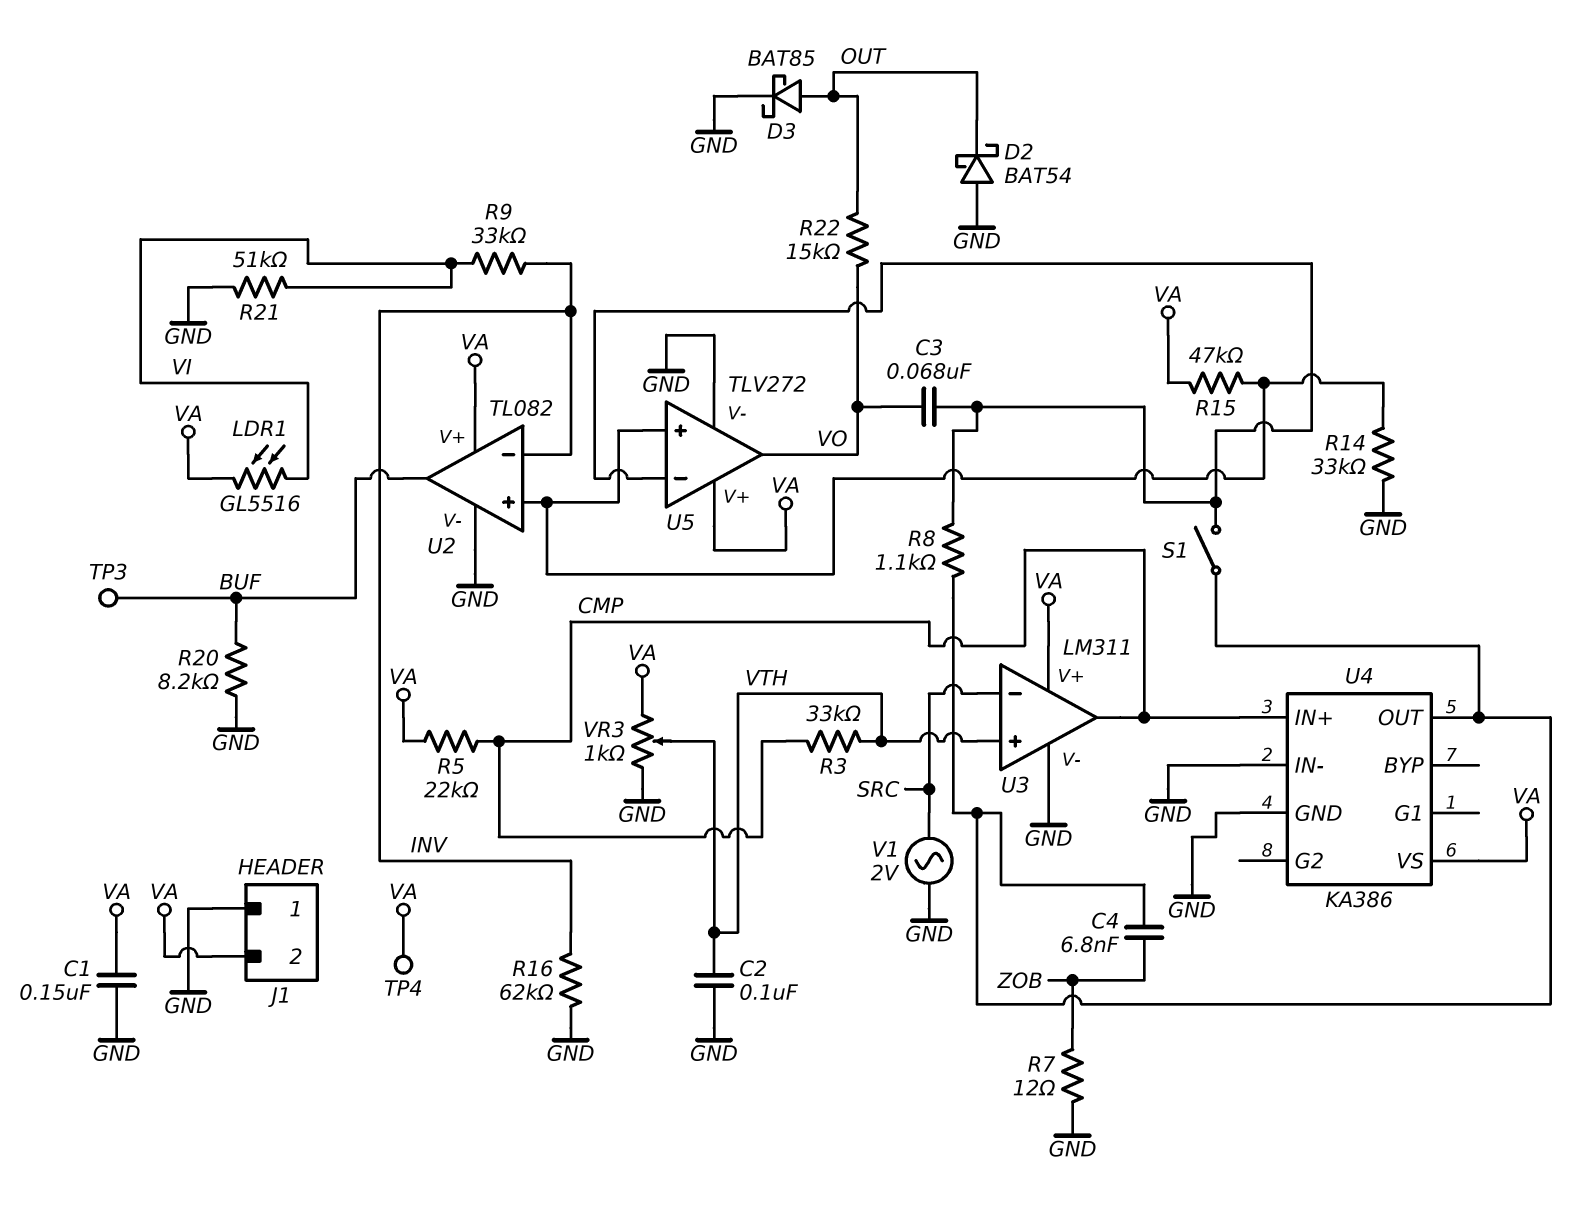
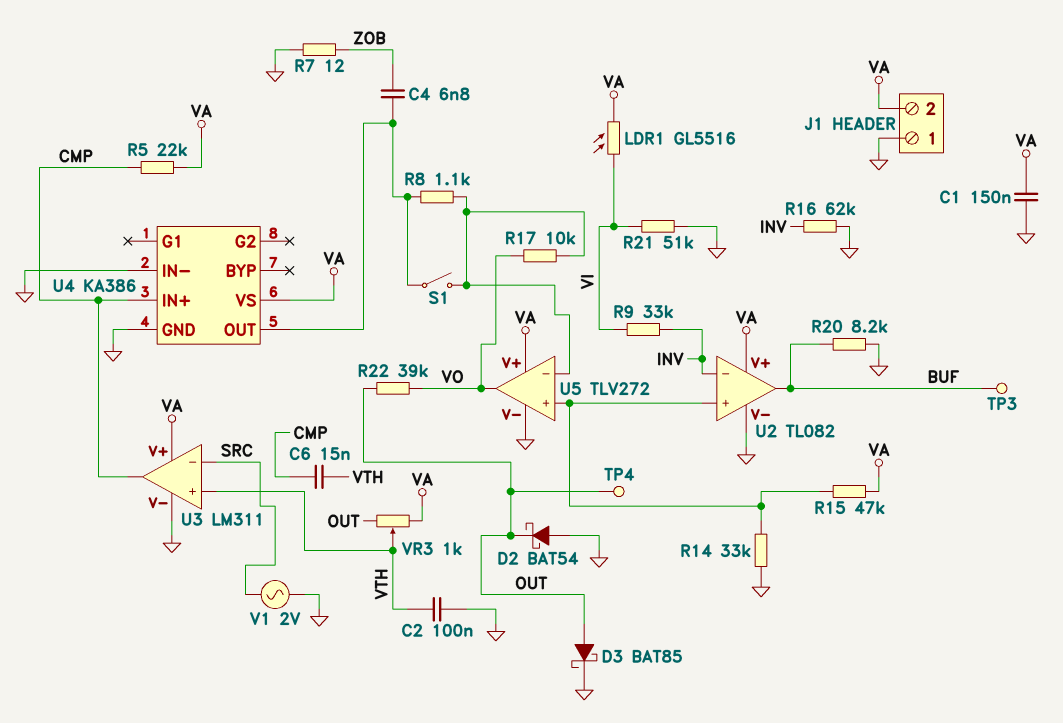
C3: 68nF (U5/in-, VO) -> none
C6: none -> 15nF (CMP, VTH)
R3: 33k (CMP, VTH) -> none
R17: none -> 10k (U5/in-, VO)
R22: 15k (OUT, VO) -> 39k (OUT, VO)
TP4: test point (VA) -> test point (OUT)
VR3: 1k (GND, VA, wiper VTH) -> 1k (OUT, VA, wiper VTH)

